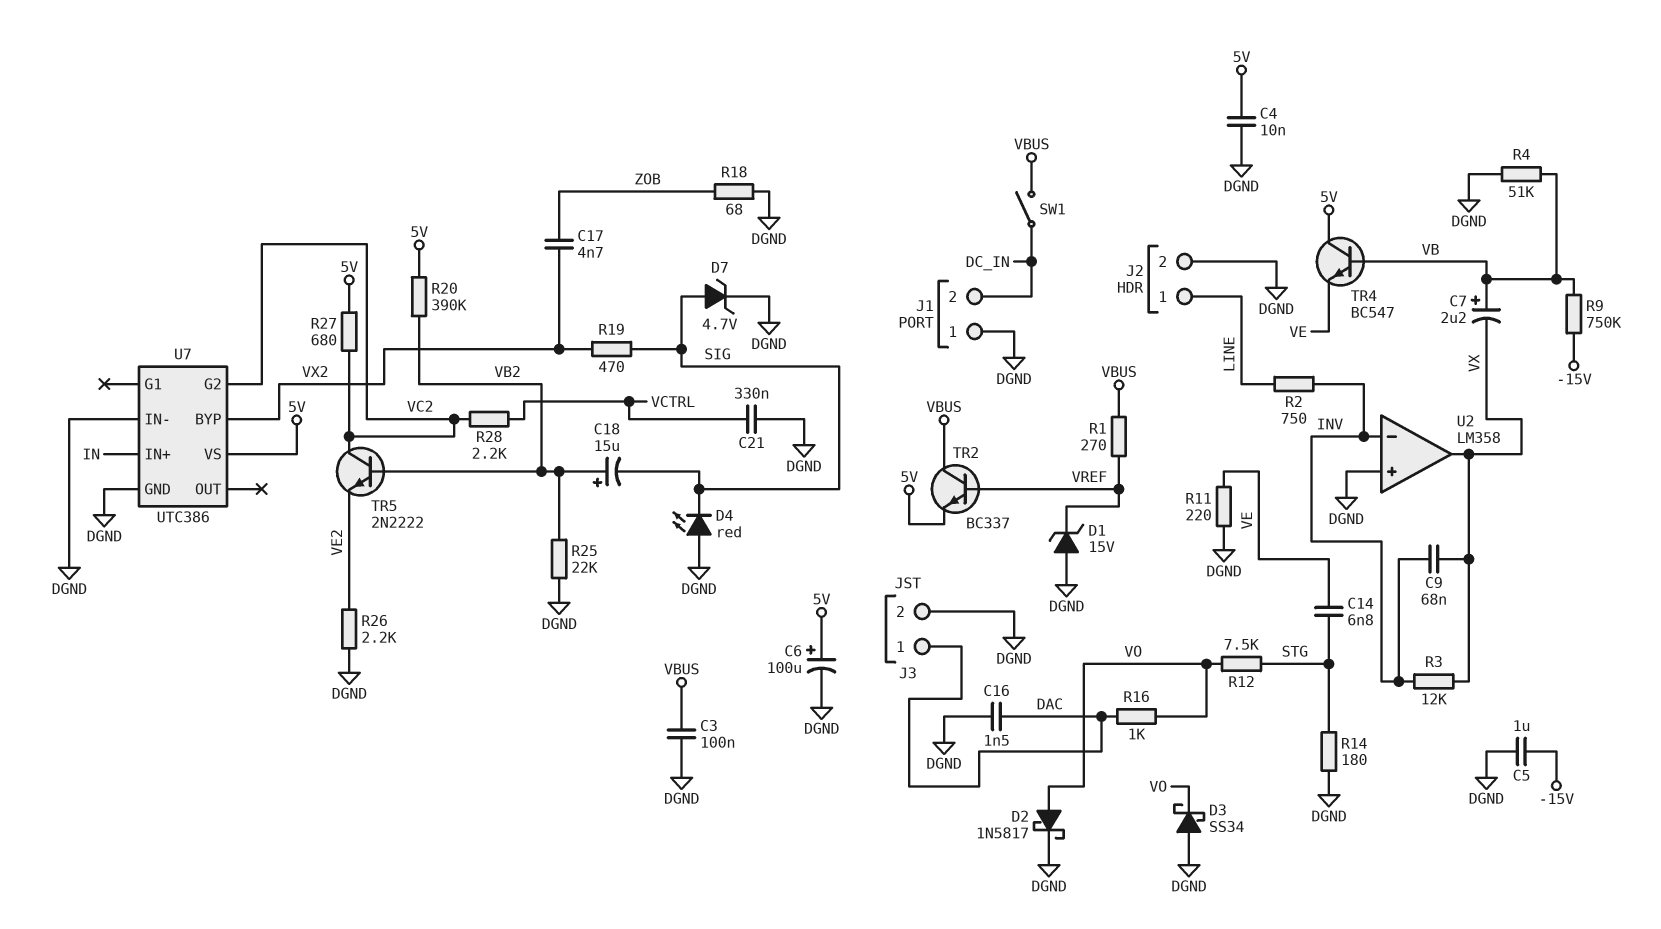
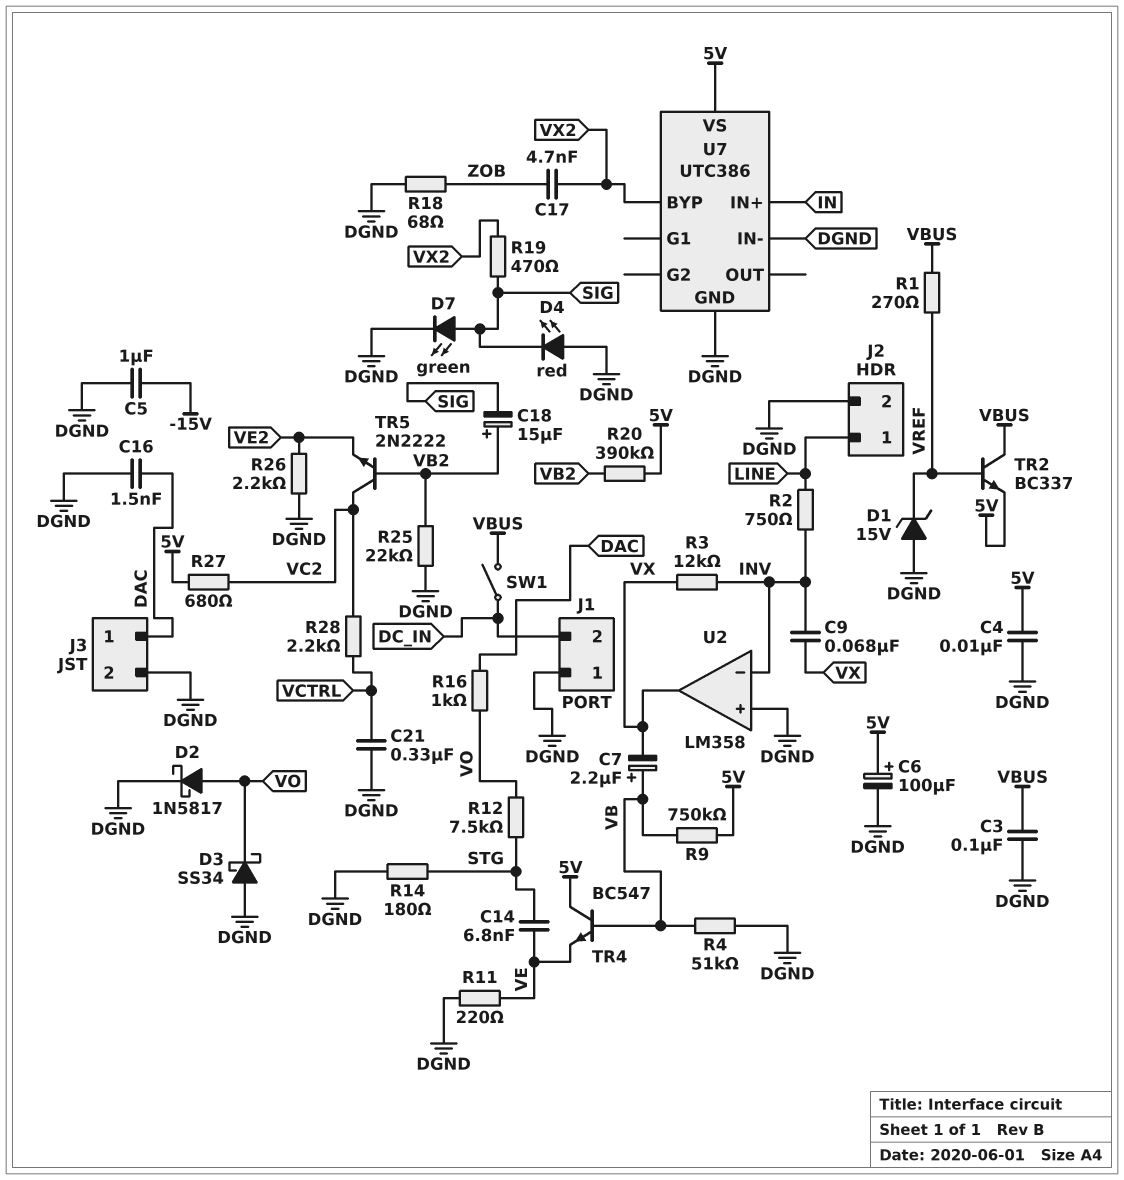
D7: zener 4.7V (A SIG, K DGND) -> LED green (A SIG, K DGND)
R9: 750k (-15V, VB) -> 750k (5V, VB)
U7 pin G2: VC2 -> none

